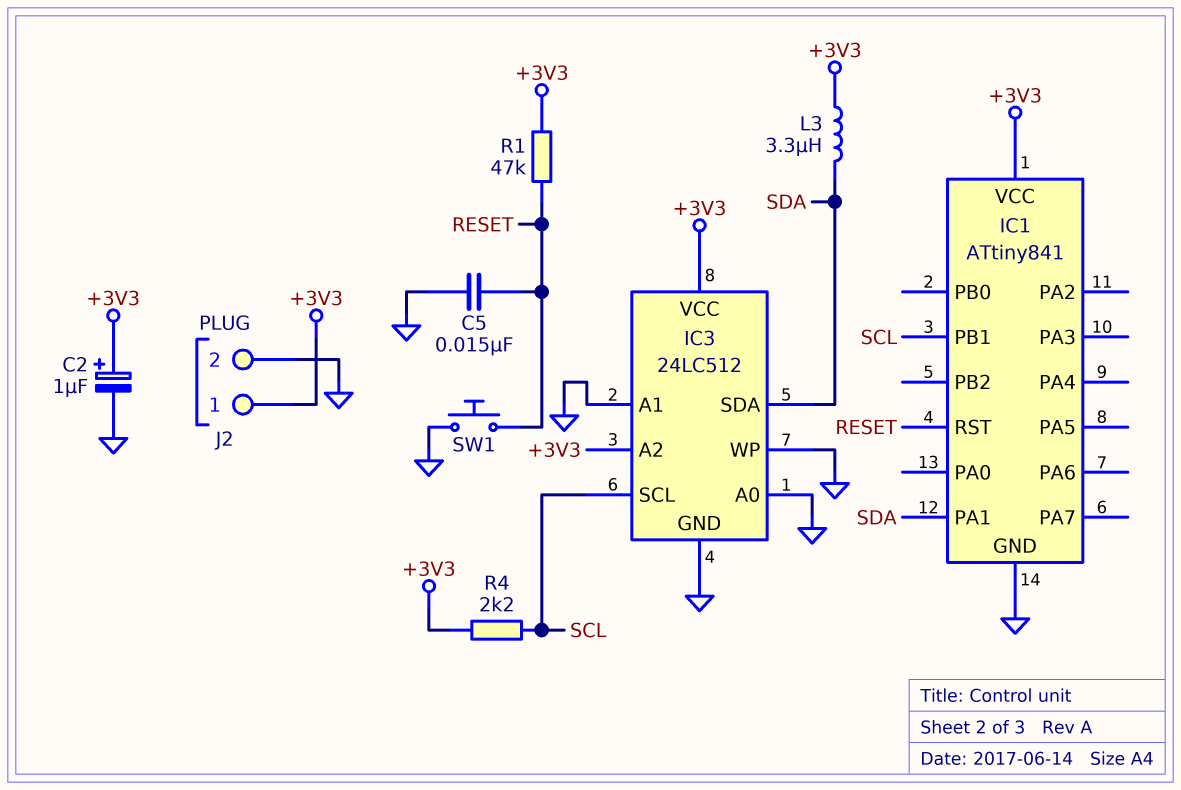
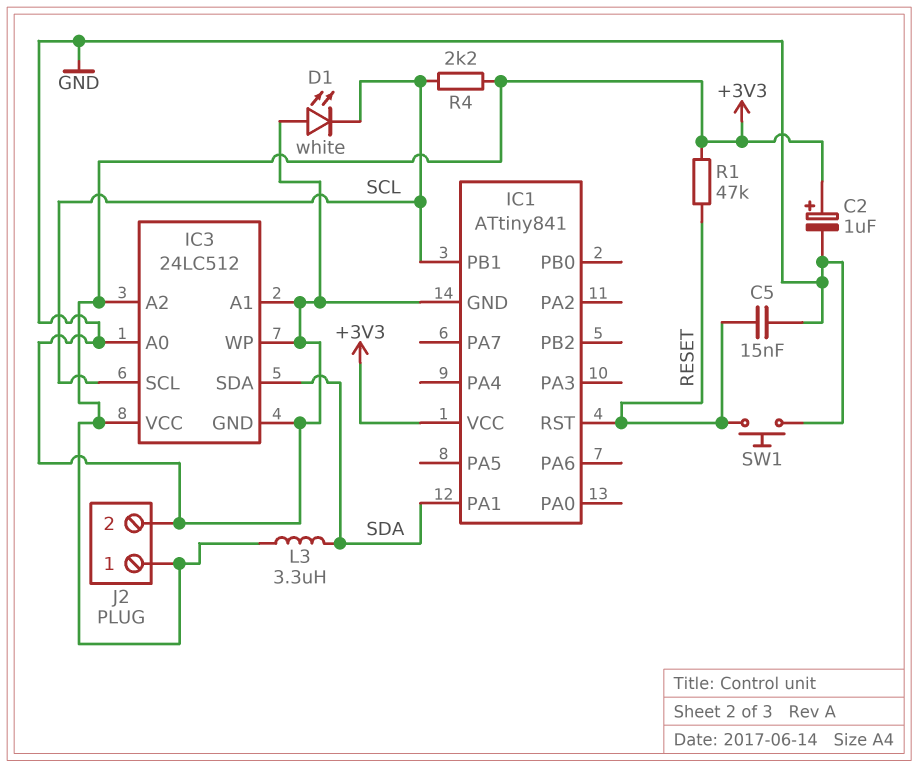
D1: none -> LED white (A GND, K SCL)

